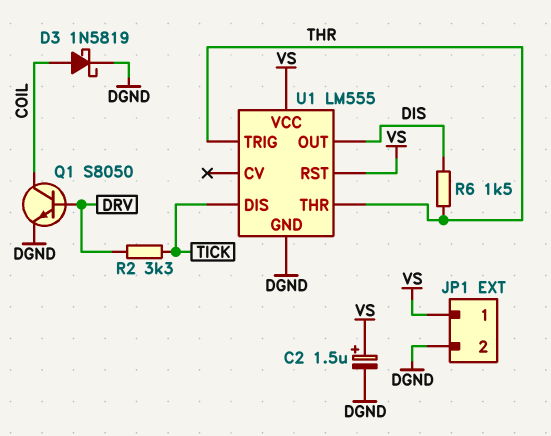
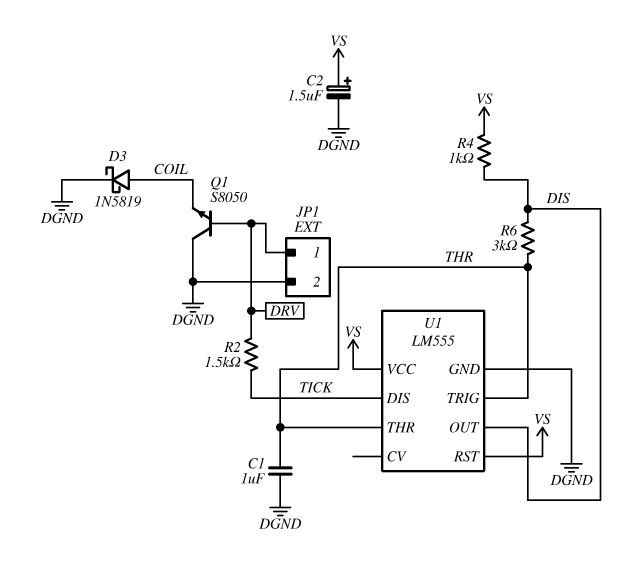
C1: none -> 1uF (DGND, THR)
JP1 pin 1: VS -> DRV
Q1: NPN S8050 (B DRV, C COIL, E DGND) -> NPN S8050 (B DRV, C DGND, E COIL)
R2: 3.3k (DRV, TICK) -> 1.5k (DRV, TICK)
R4: none -> 1k (DIS, VS)
R6: 1.5k (DIS, THR) -> 3k (DIS, THR)

